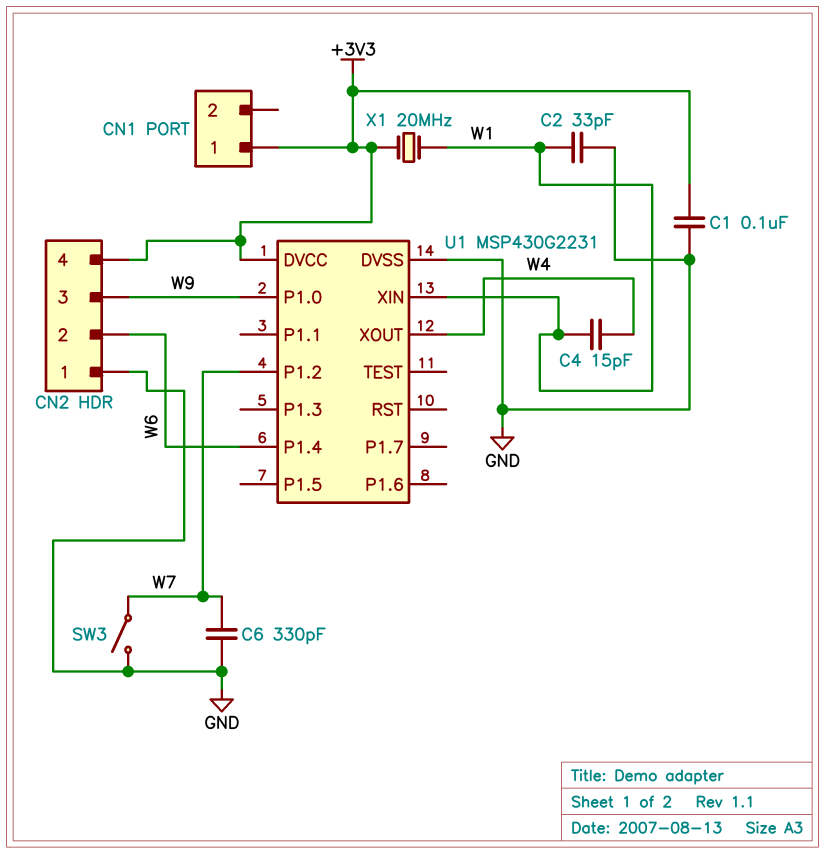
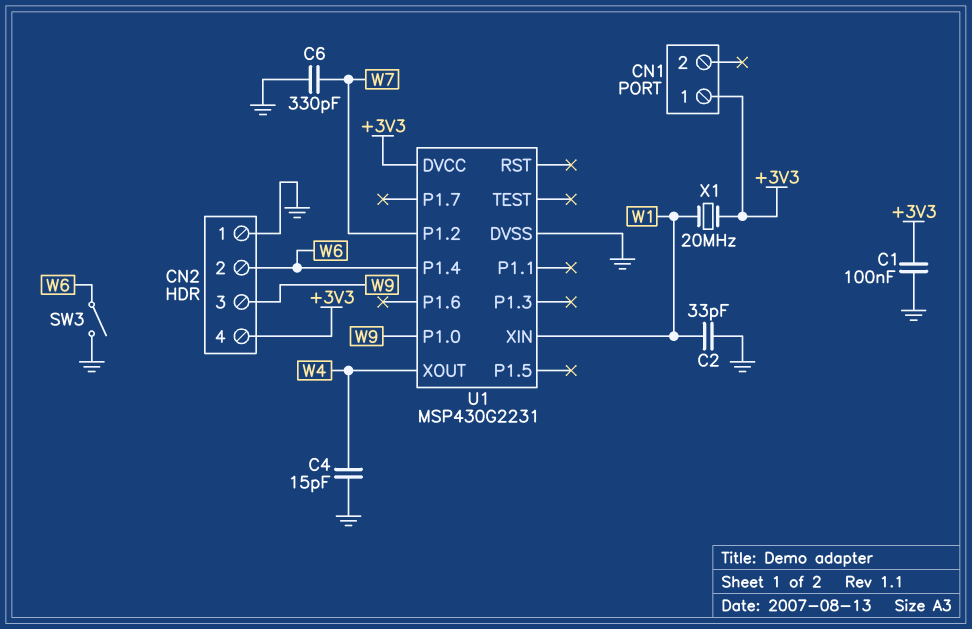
C4: 15pF (W1, W4) -> 15pF (GND, W4)
SW3: switch (GND, W7) -> switch (GND, W6)

